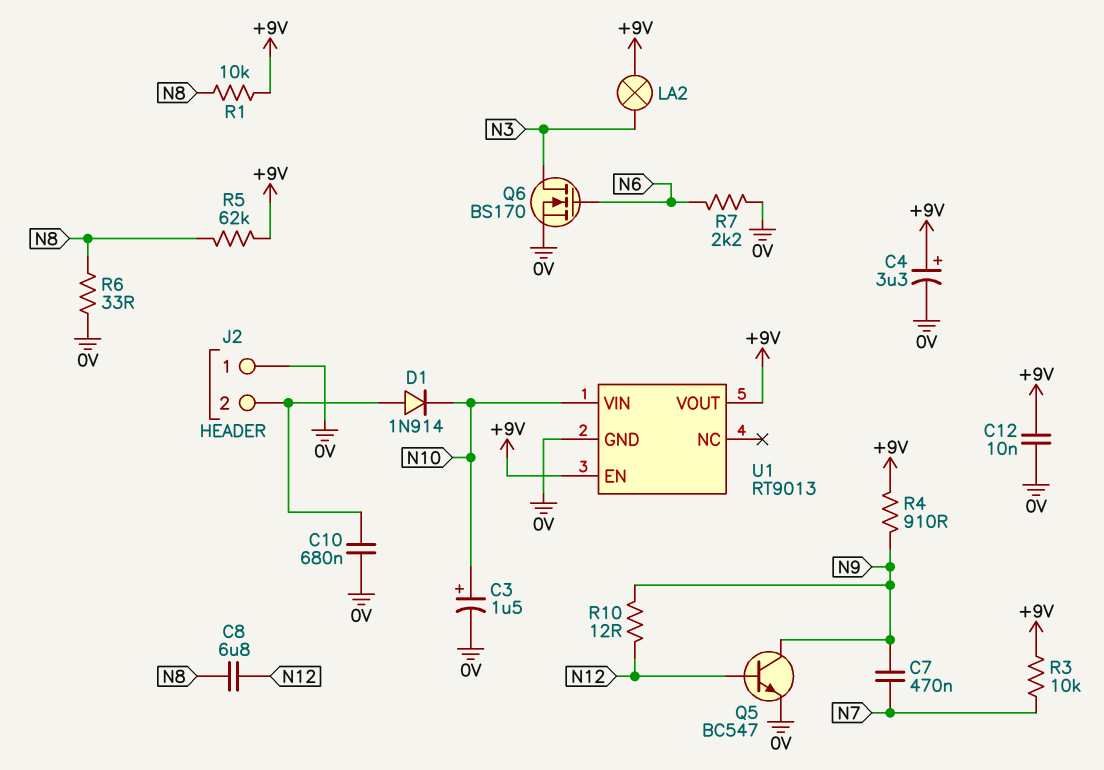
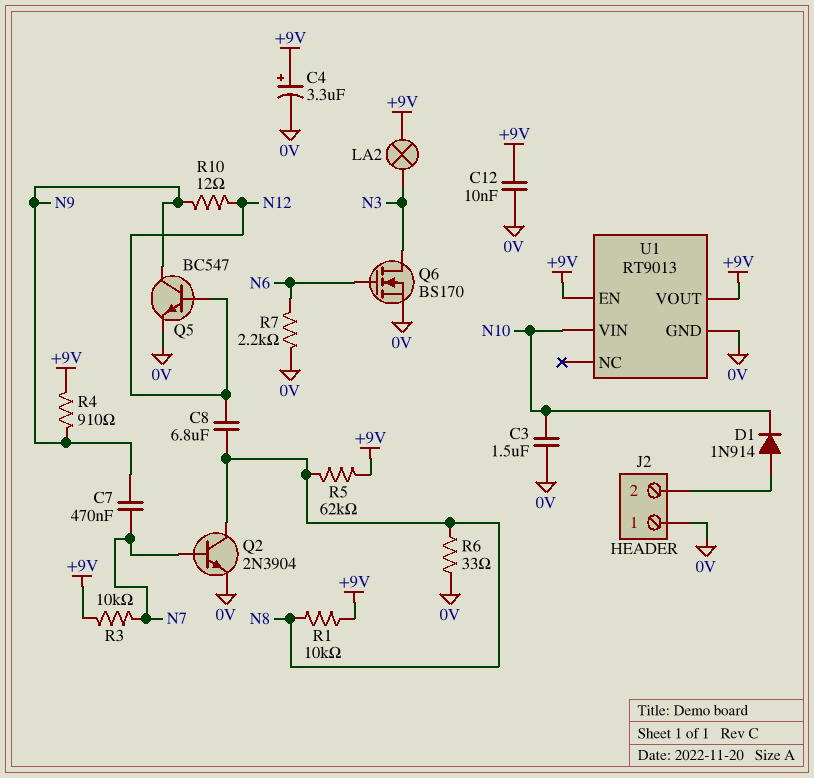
C3: 1.5uF (plus N10, minus 0V) -> 1.5uF (0V, N10)
C10: 680nF (0V, J2/2) -> none
Q2: none -> NPN 2N3904 (B N7, C N8, E 0V)

